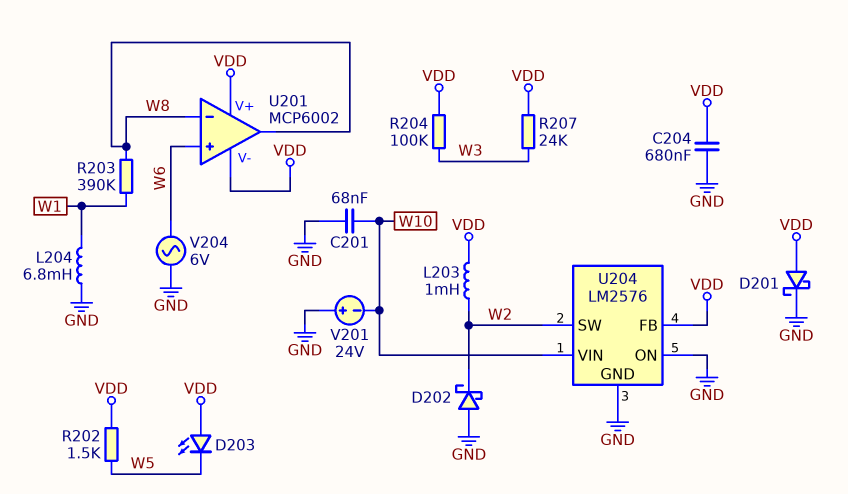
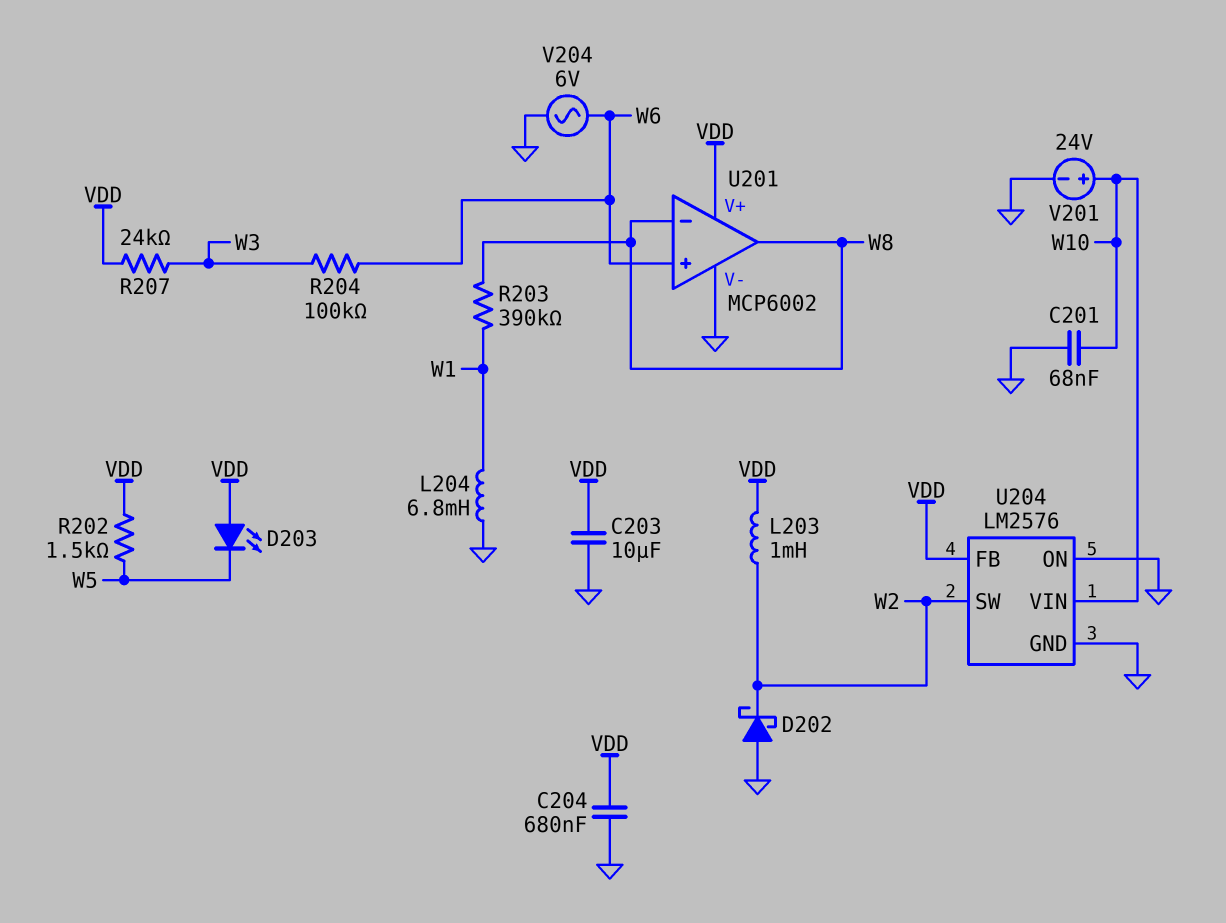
C203: none -> 10uF (GND, VDD)
D201: schottky (A VDD, K GND) -> none
R204: 100k (VDD, W3) -> 100k (W3, W6)
U201 pin V-: VDD -> GND
V201: 24V (plus GND, minus W10) -> 24V (plus W10, minus GND)

